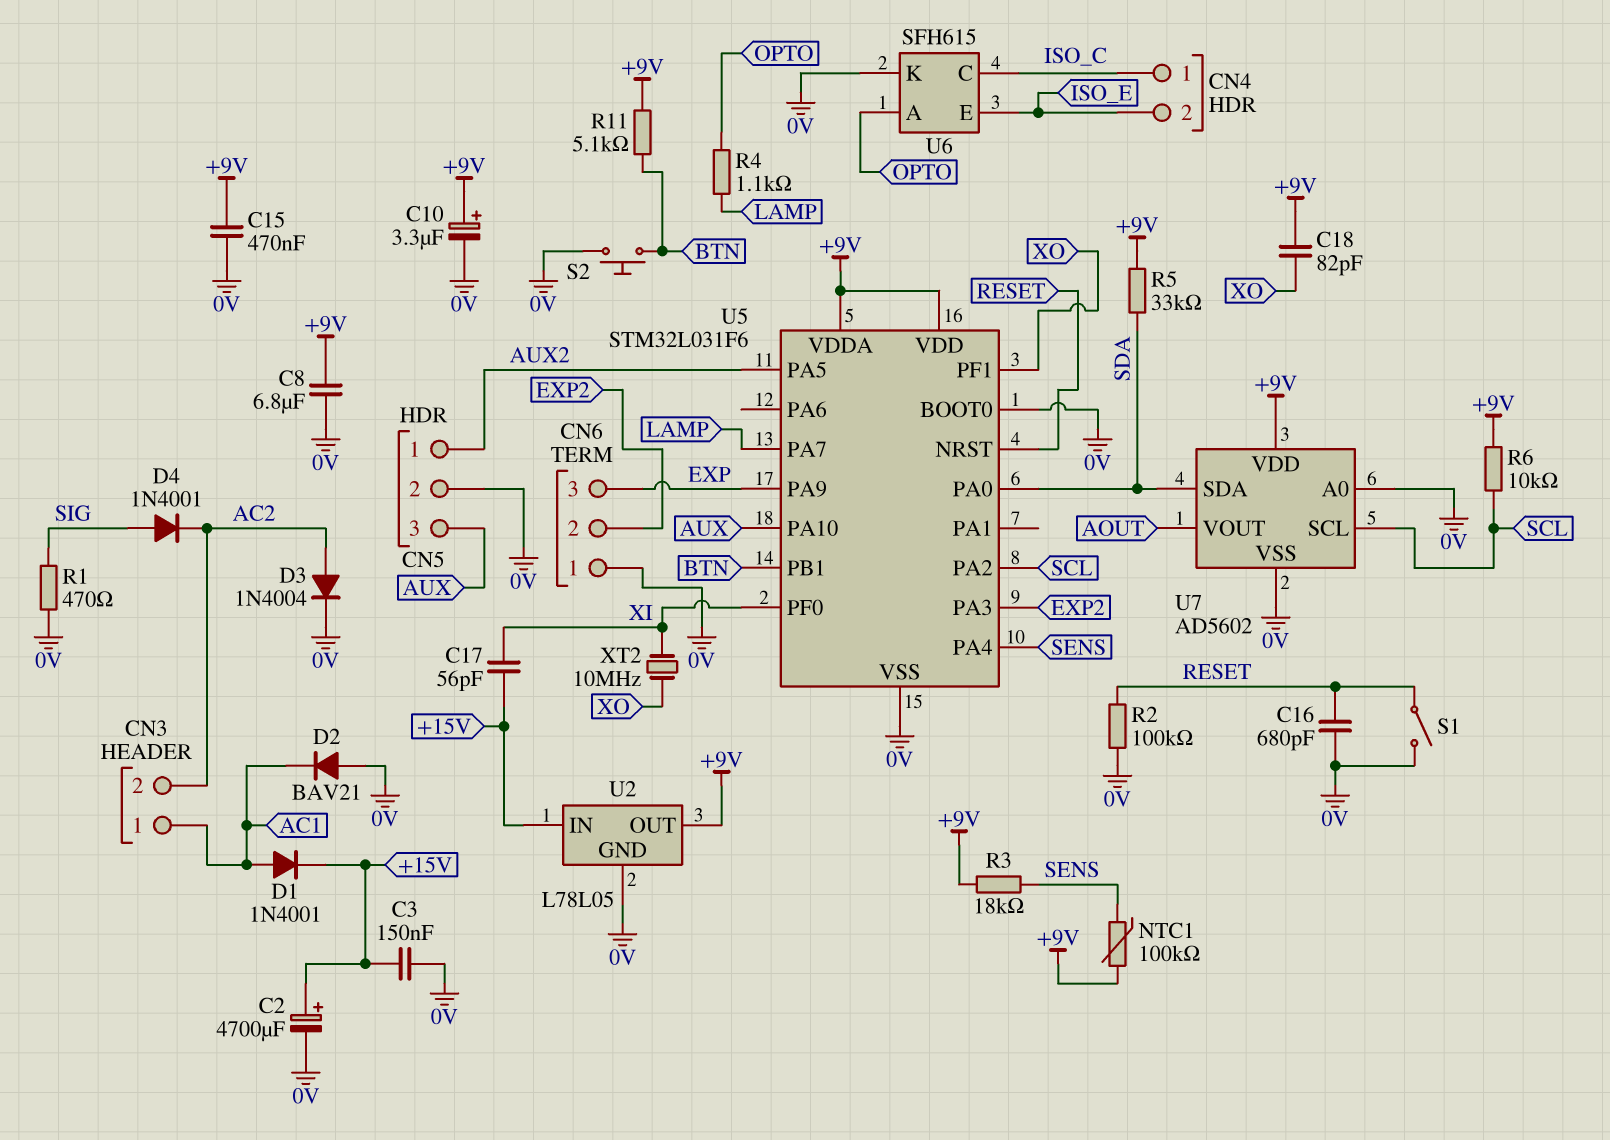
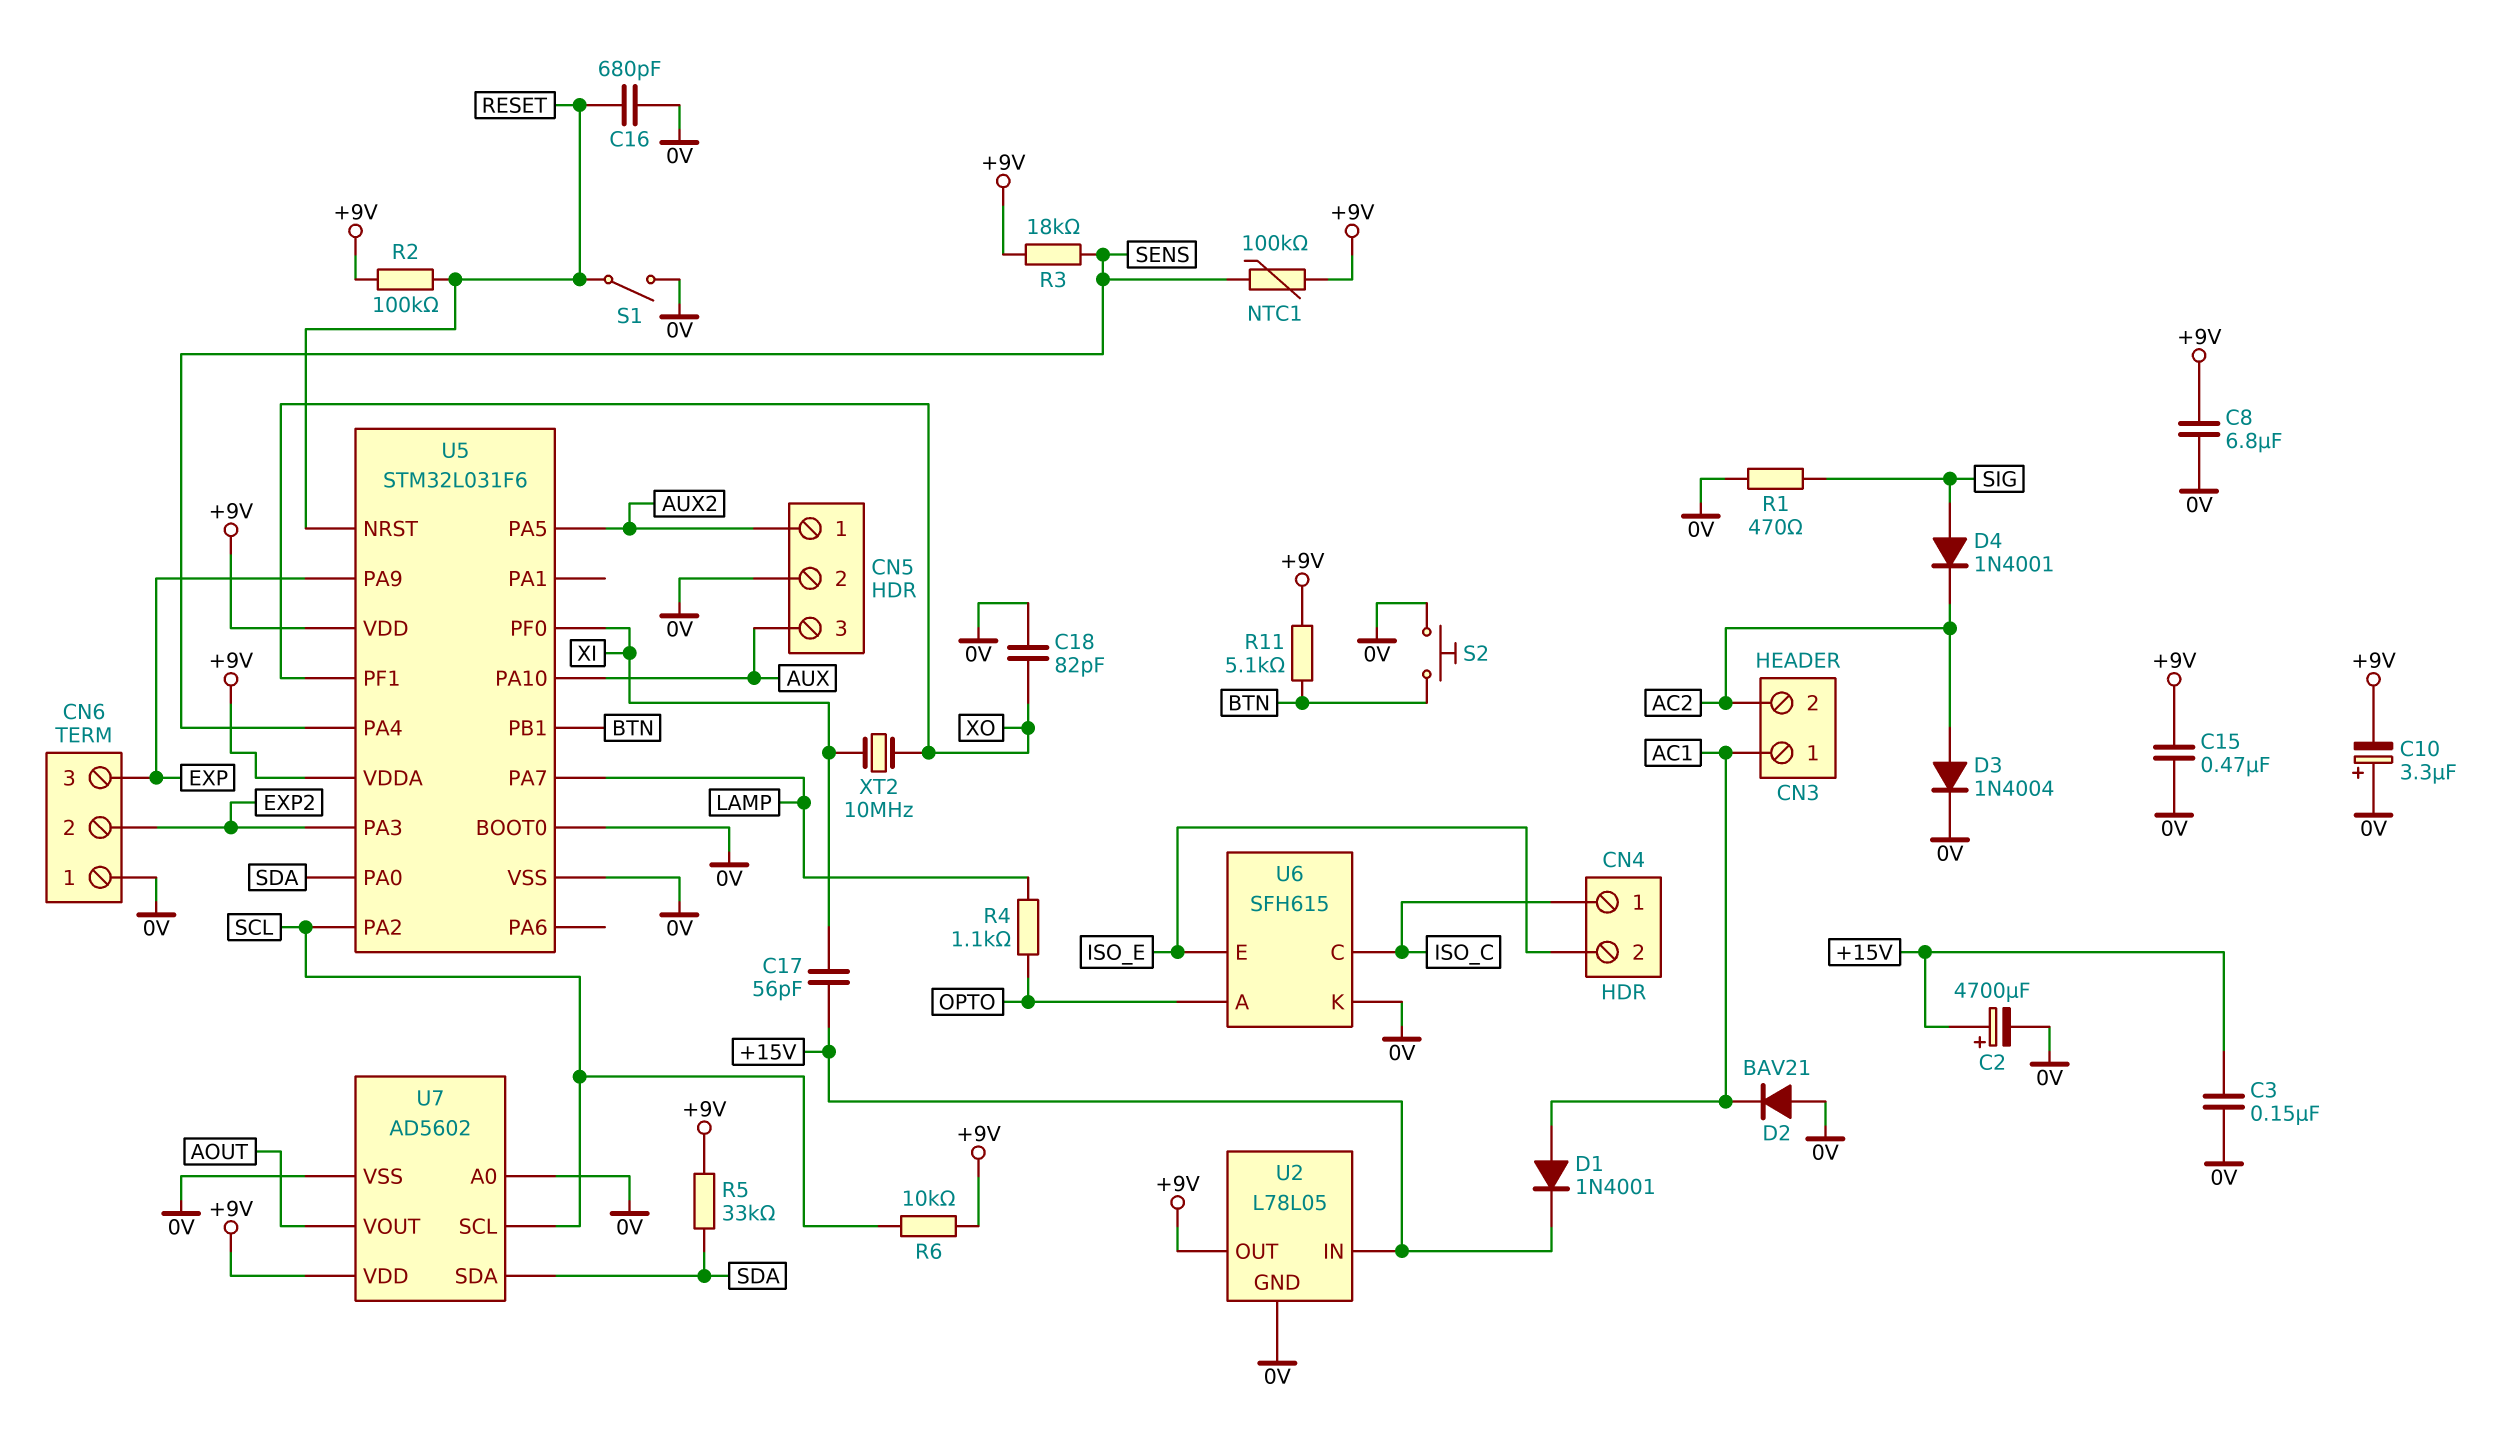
C10: 3.3uF (plus +9V, minus 0V) -> 3.3uF (plus 0V, minus +9V)
C18: 82pF (+9V, XO) -> 82pF (0V, XO)
R2: 100k (0V, RESET) -> 100k (+9V, RESET)

